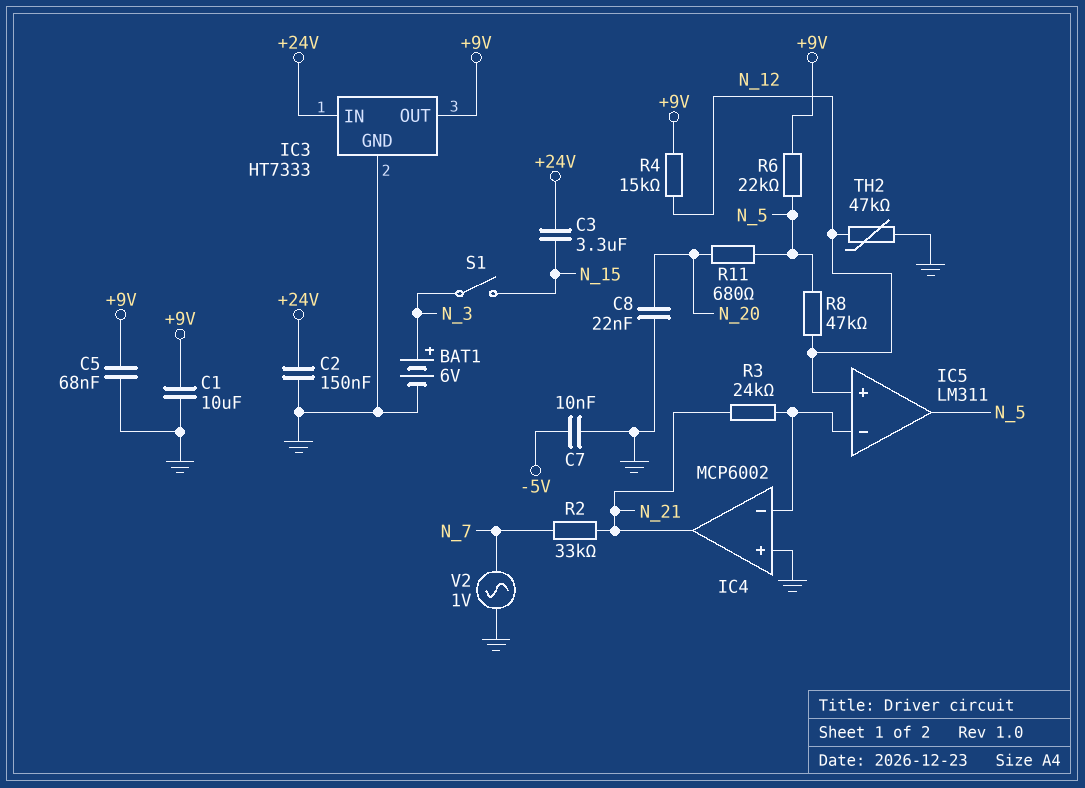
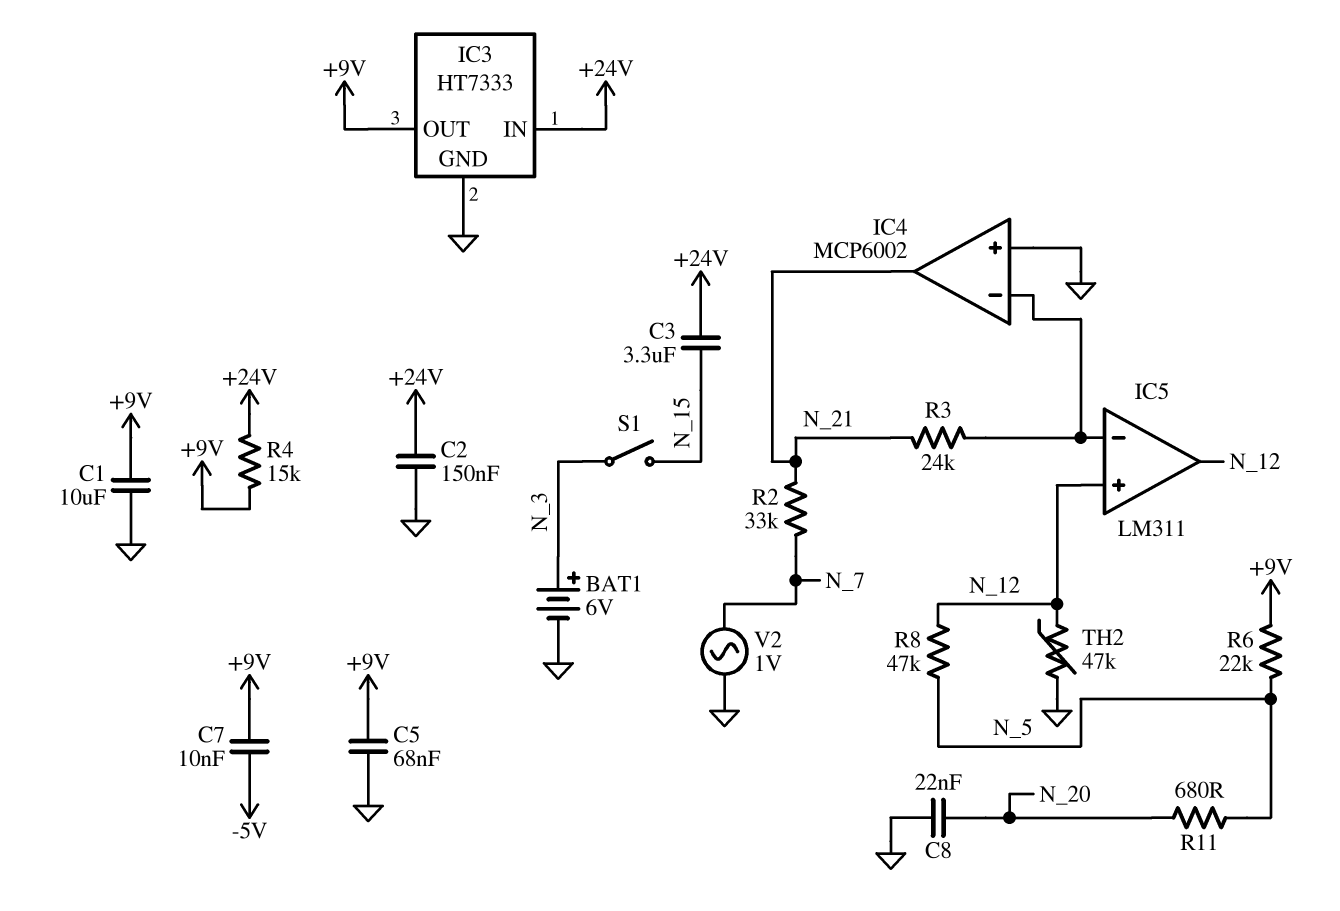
C7: 10nF (-5V, GND) -> 10nF (+9V, -5V)
IC5 pin out: N_5 -> N_12
R4: 15k (+9V, N_12) -> 15k (+9V, +24V)

